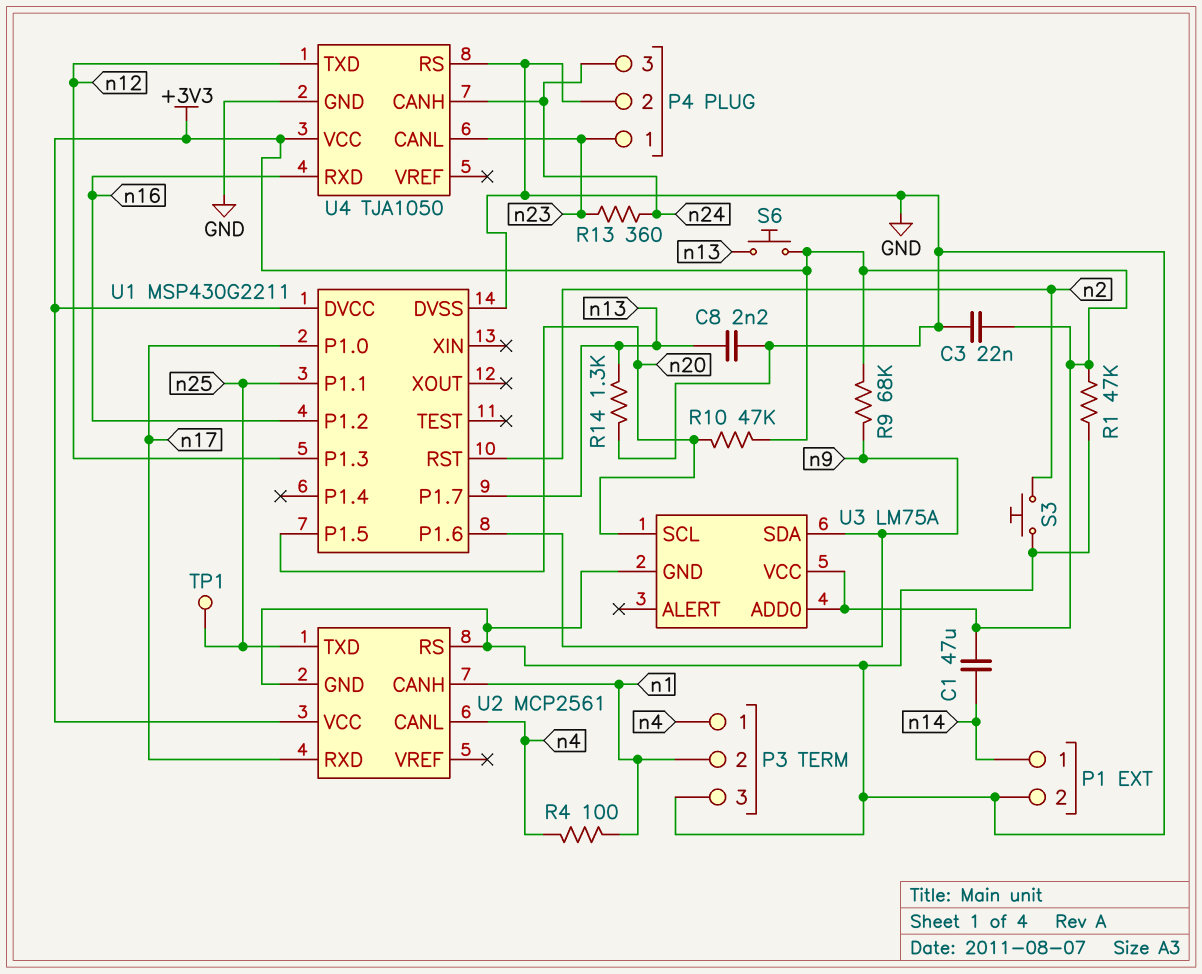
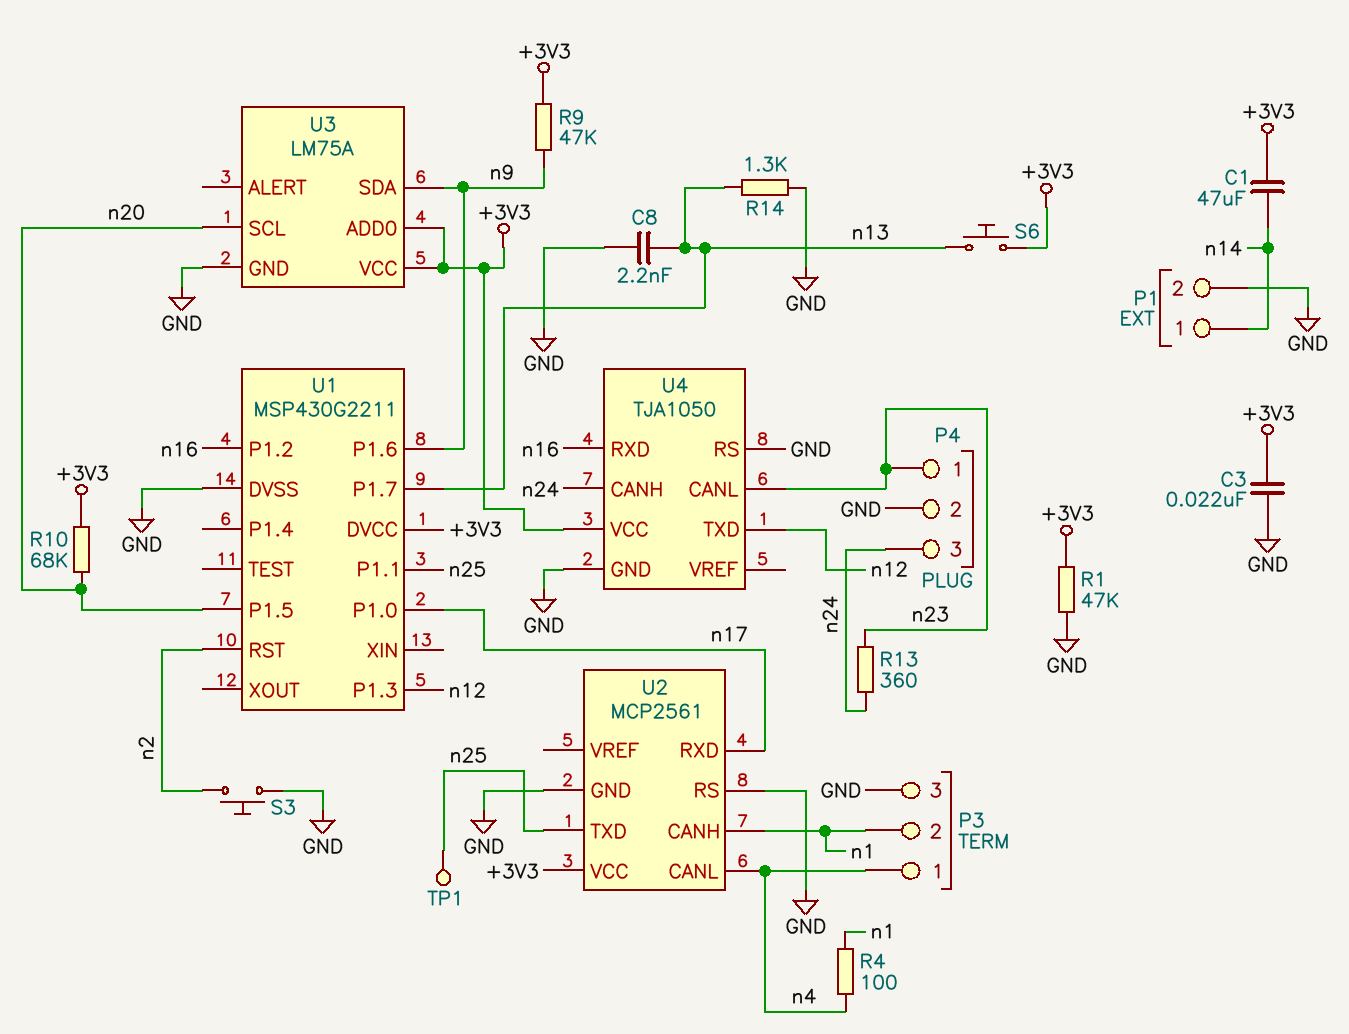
R9: 68k (+3V3, n9) -> 47k (+3V3, n9)
R10: 47k (+3V3, n20) -> 68k (+3V3, n20)

